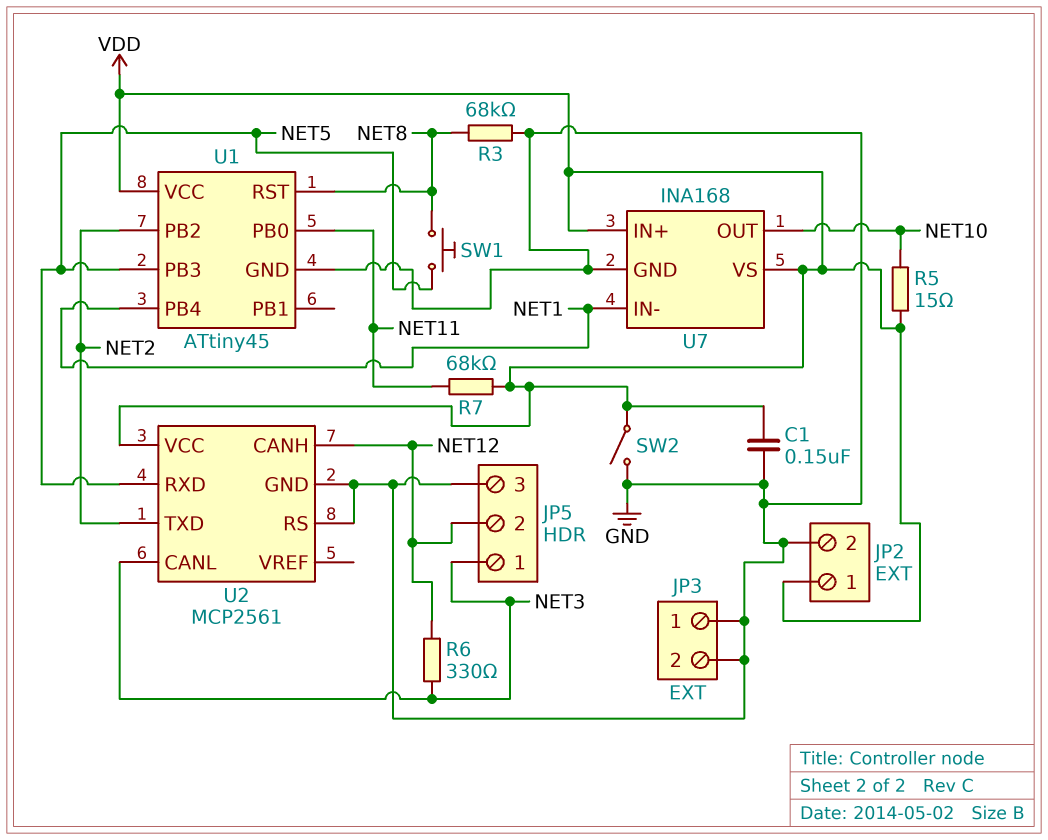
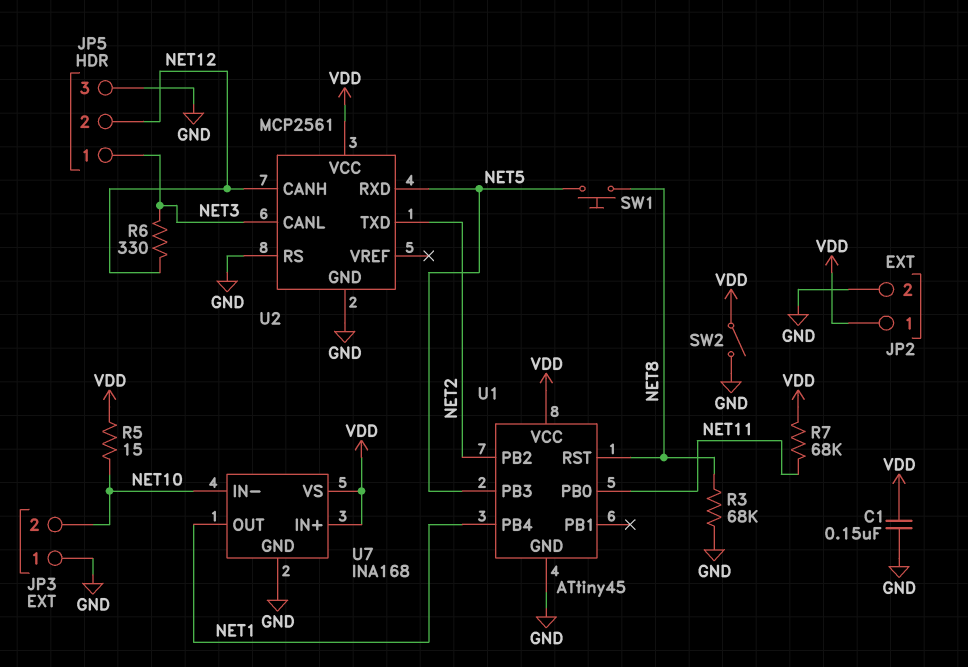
JP3 pin 2: GND -> NET10
U7 pin IN-: NET1 -> NET10
U7 pin OUT: NET10 -> NET1

